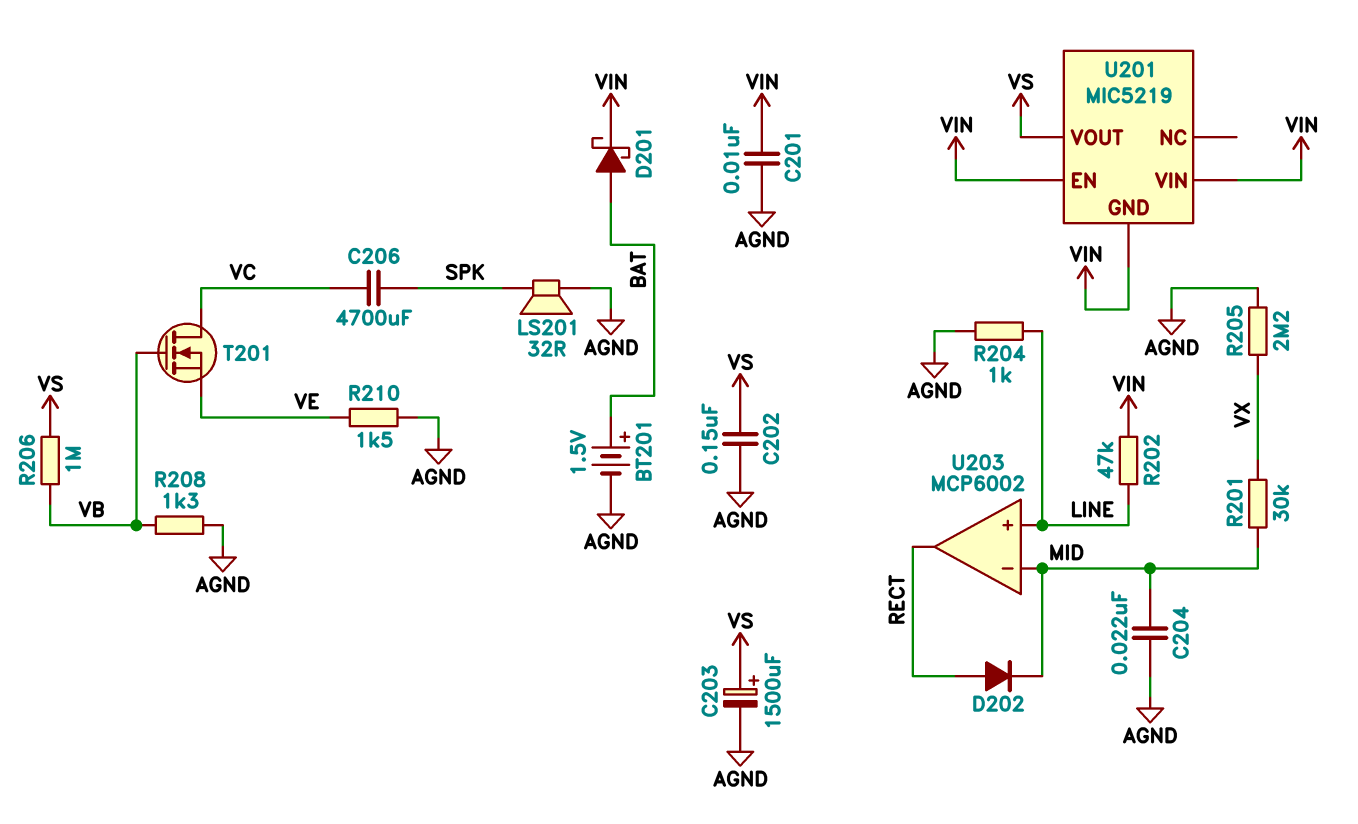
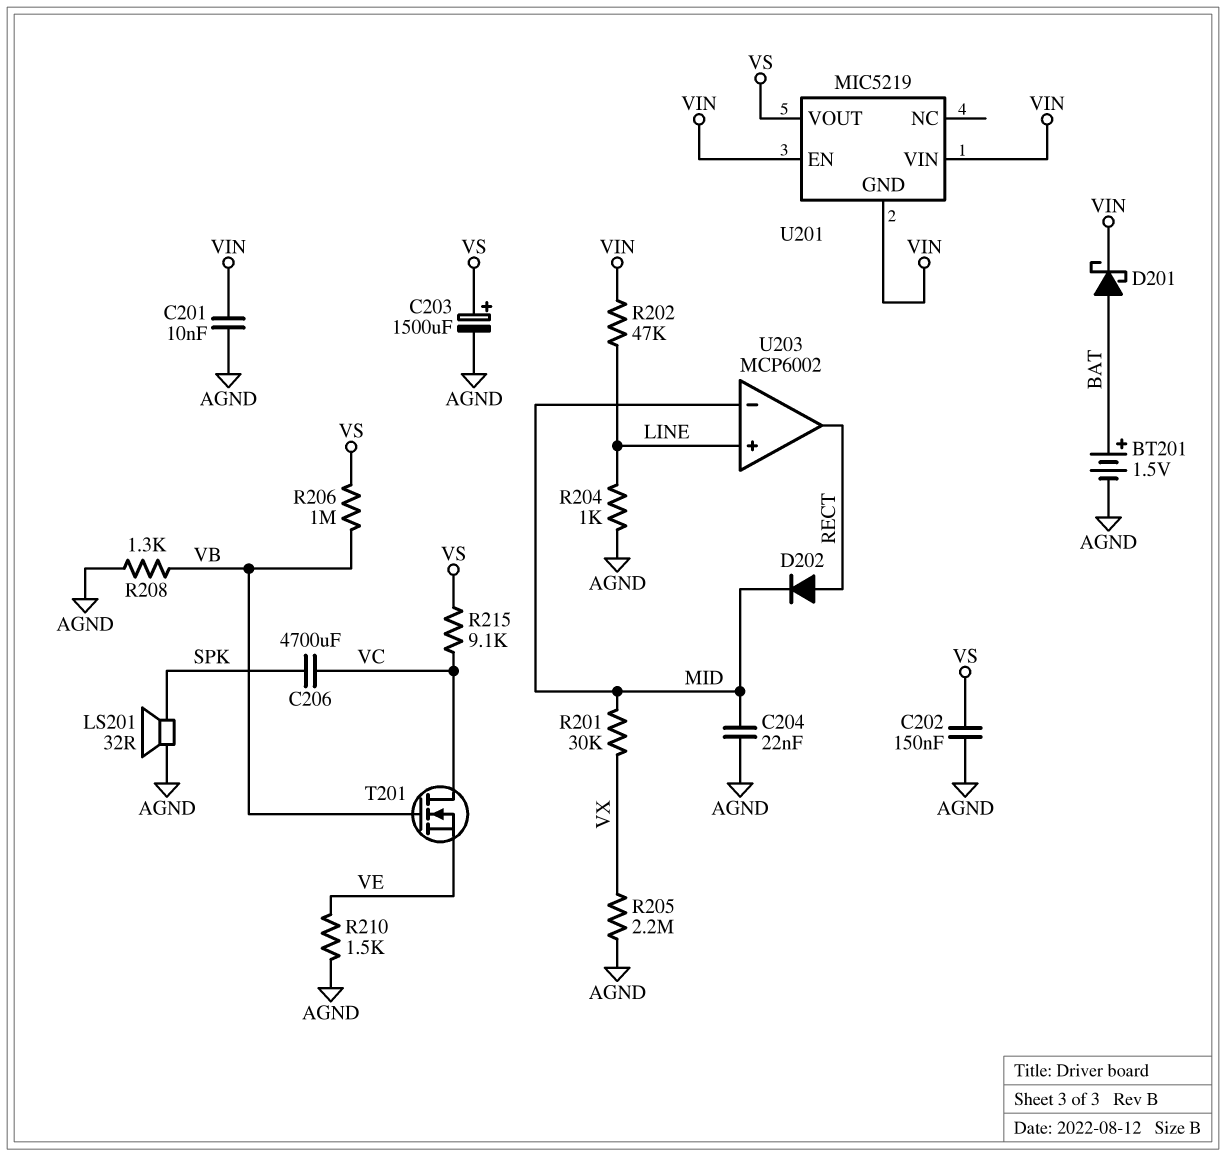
R215: none -> 9.1k (VC, VS)

